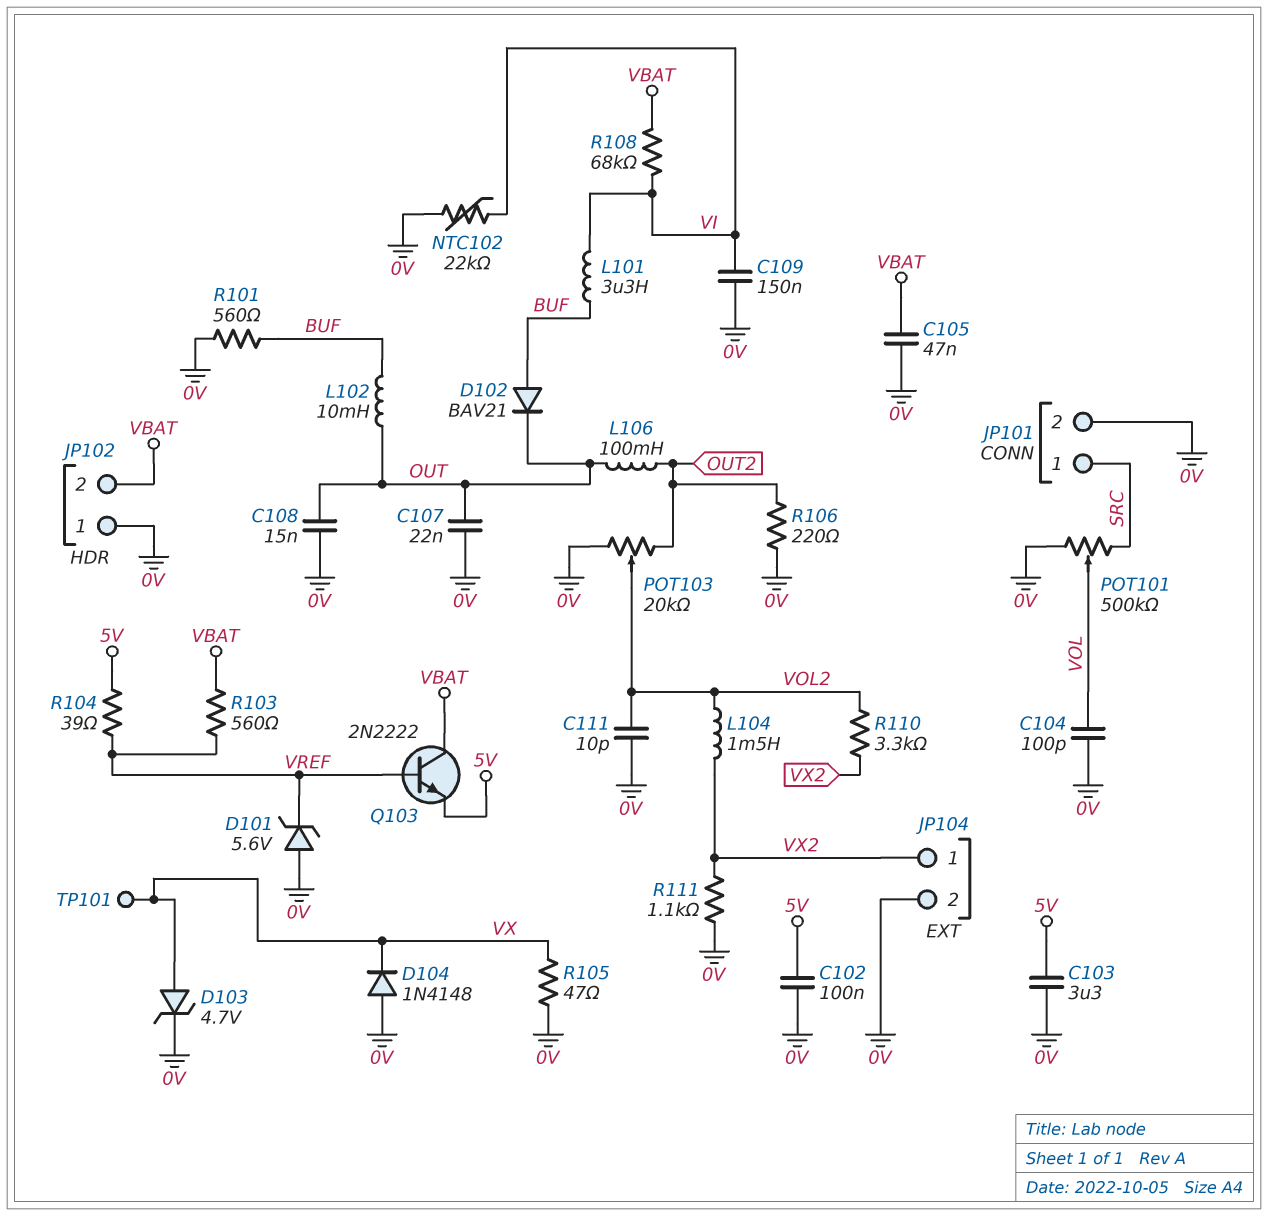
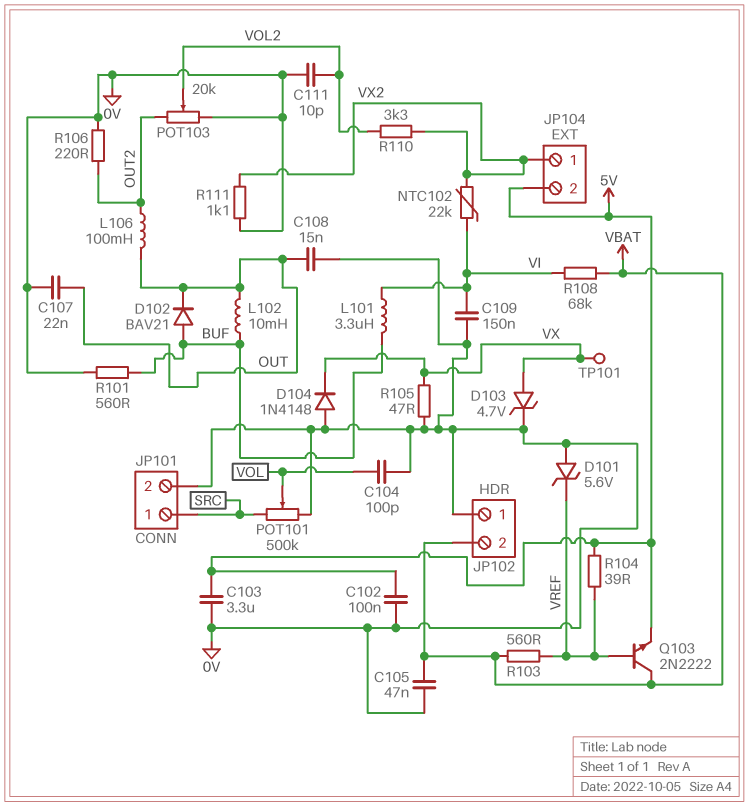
JP104 pin 2: 0V -> 5V
L104: 1.5mH (VOL2, VX2) -> none
NTC102: 22k (0V, VI) -> 22k (VI, VX2)

